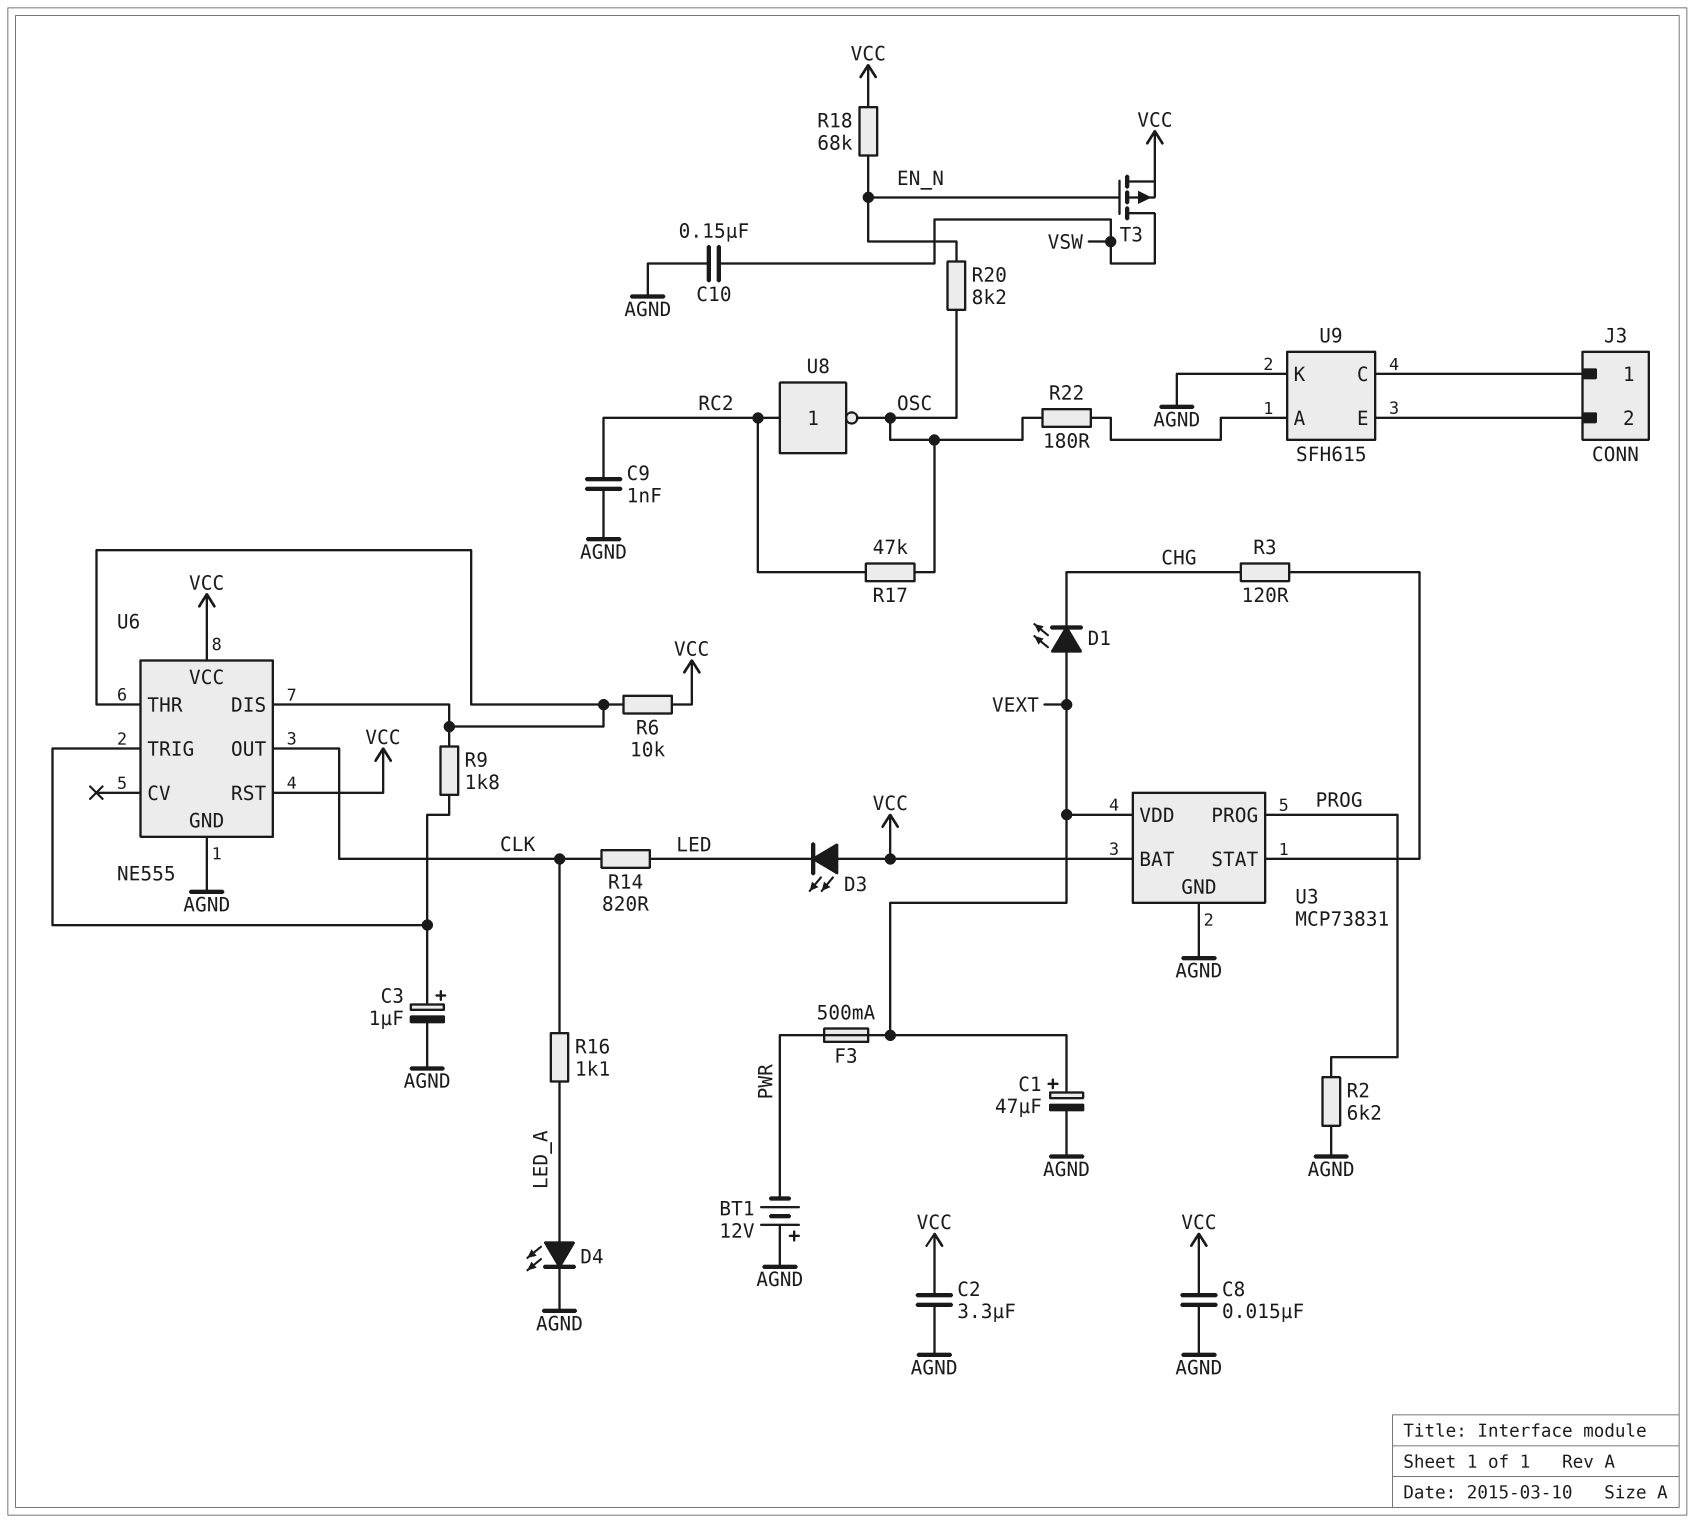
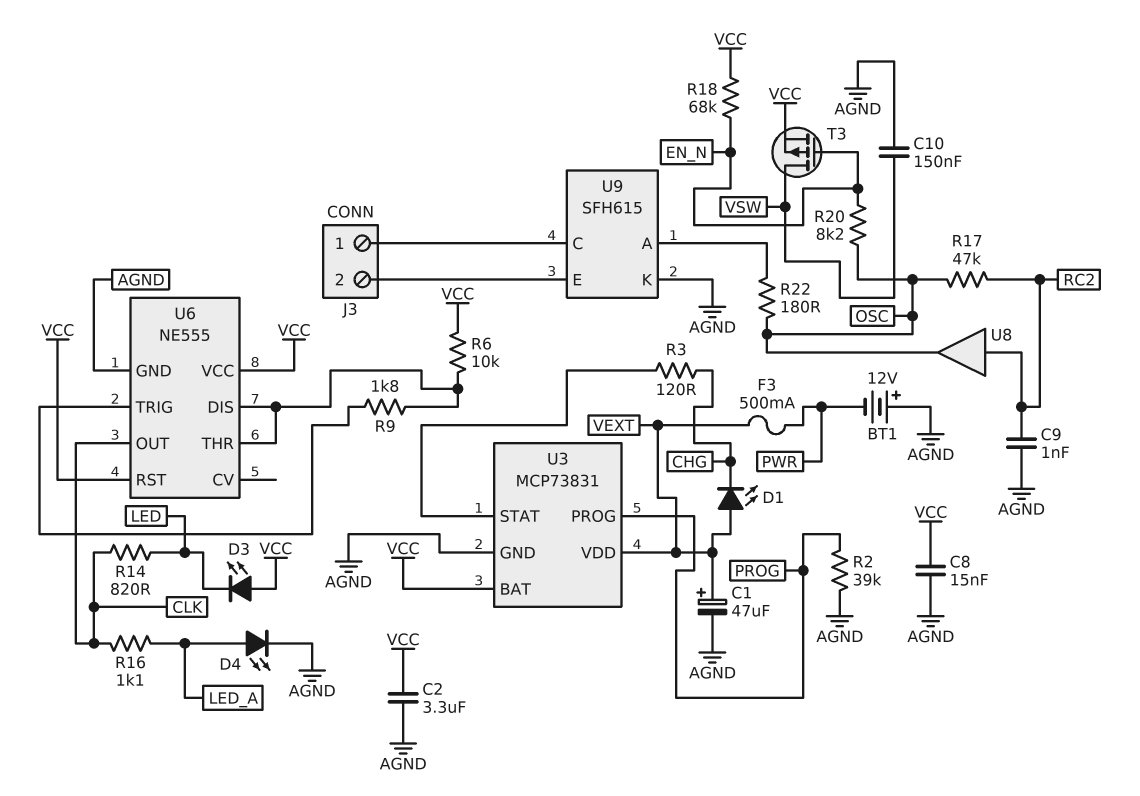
C3: 1uF (plus U6/TRIG, minus AGND) -> none
R2: 6.2k (AGND, PROG) -> 39k (AGND, PROG)
U8: NOT (in RC2, out OSC) -> buffer (in RC2, out OSC)

